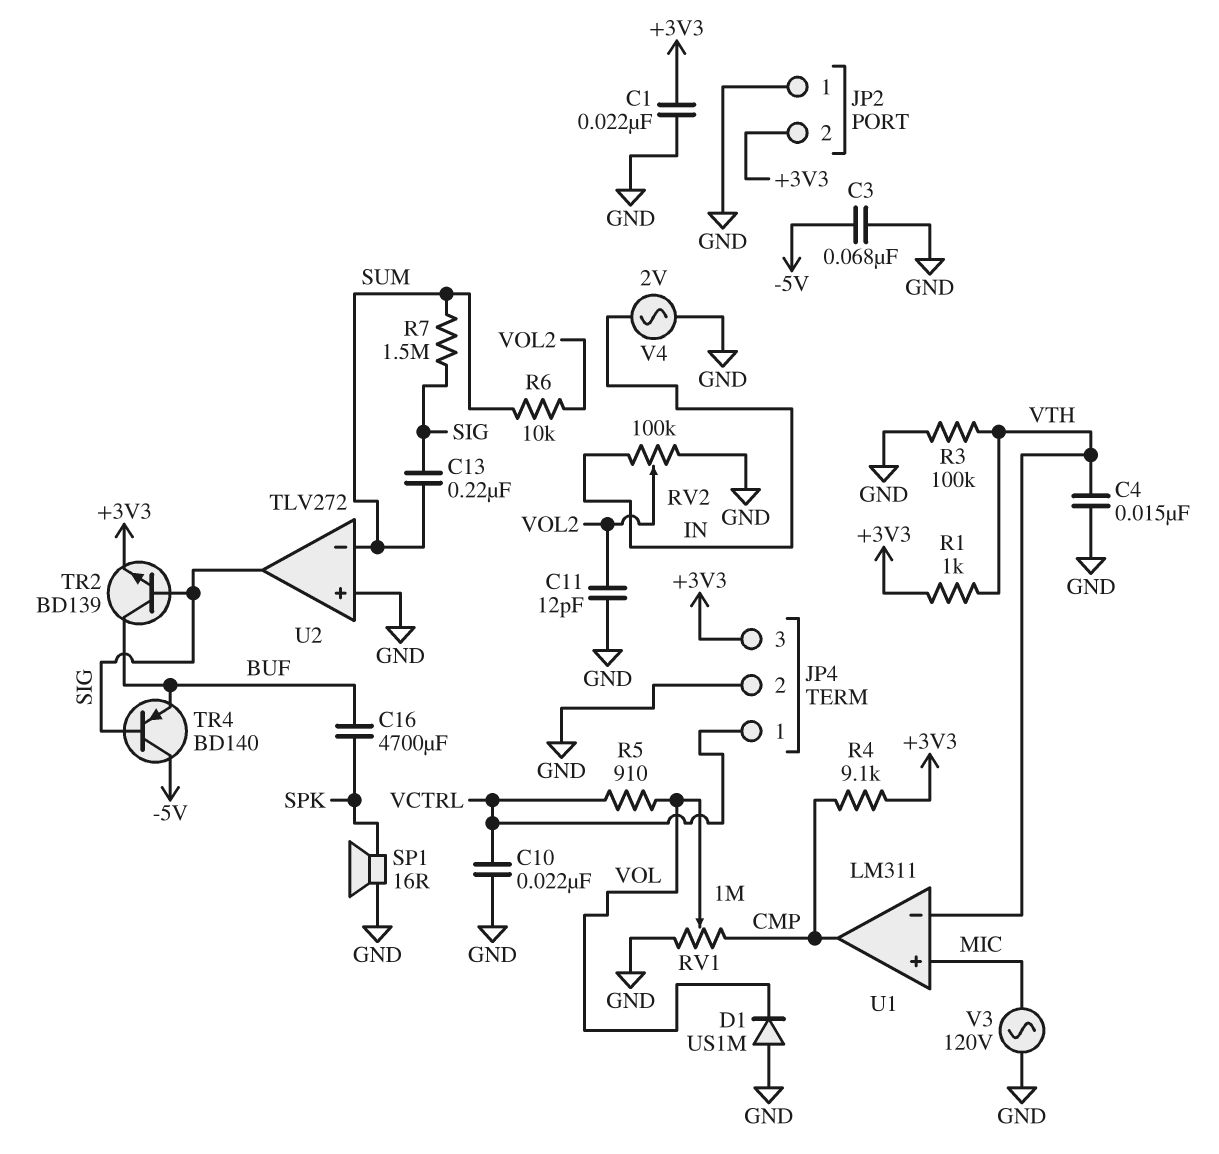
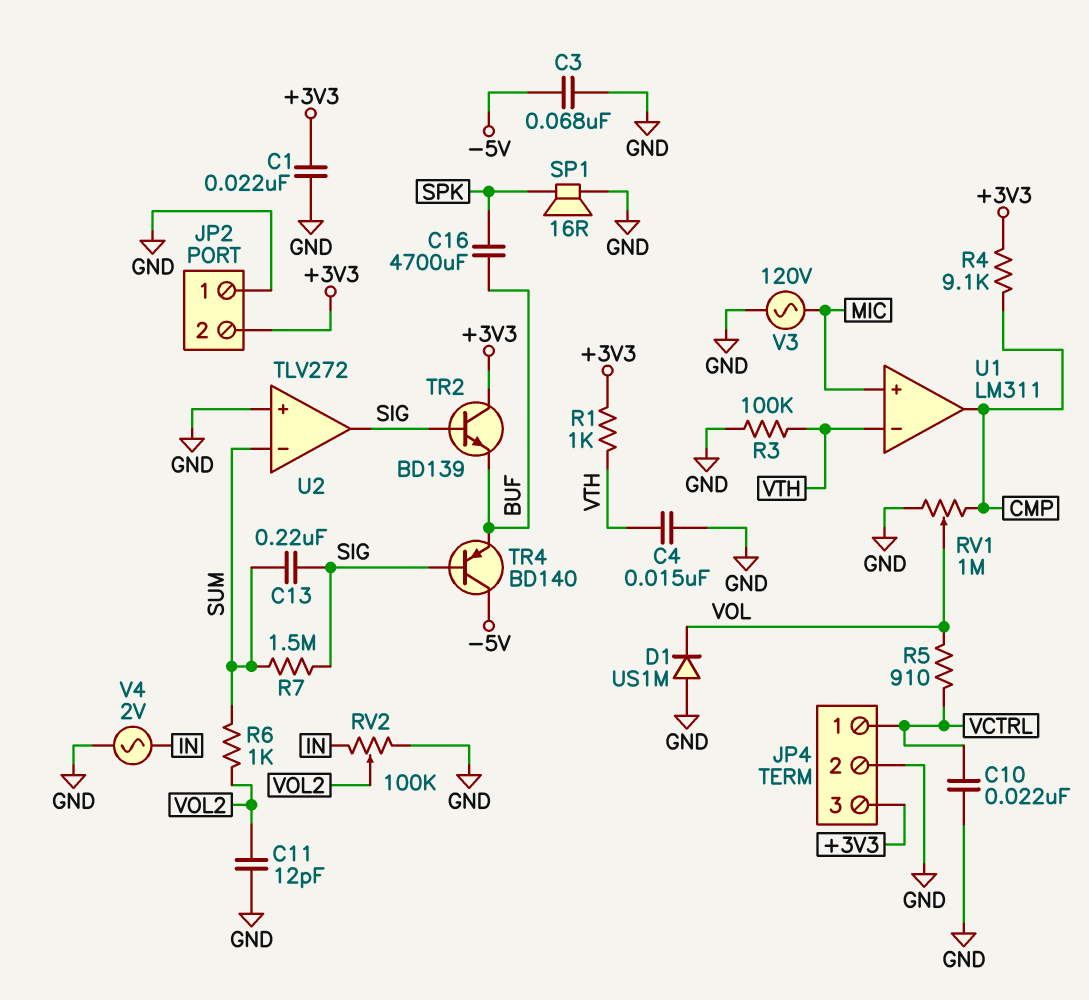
R6: 10k (SUM, VOL2) -> 1k (SUM, VOL2)
TR2: NPN BD139 (B SIG, C BUF, E +3V3) -> NPN BD139 (B SIG, C +3V3, E BUF)

